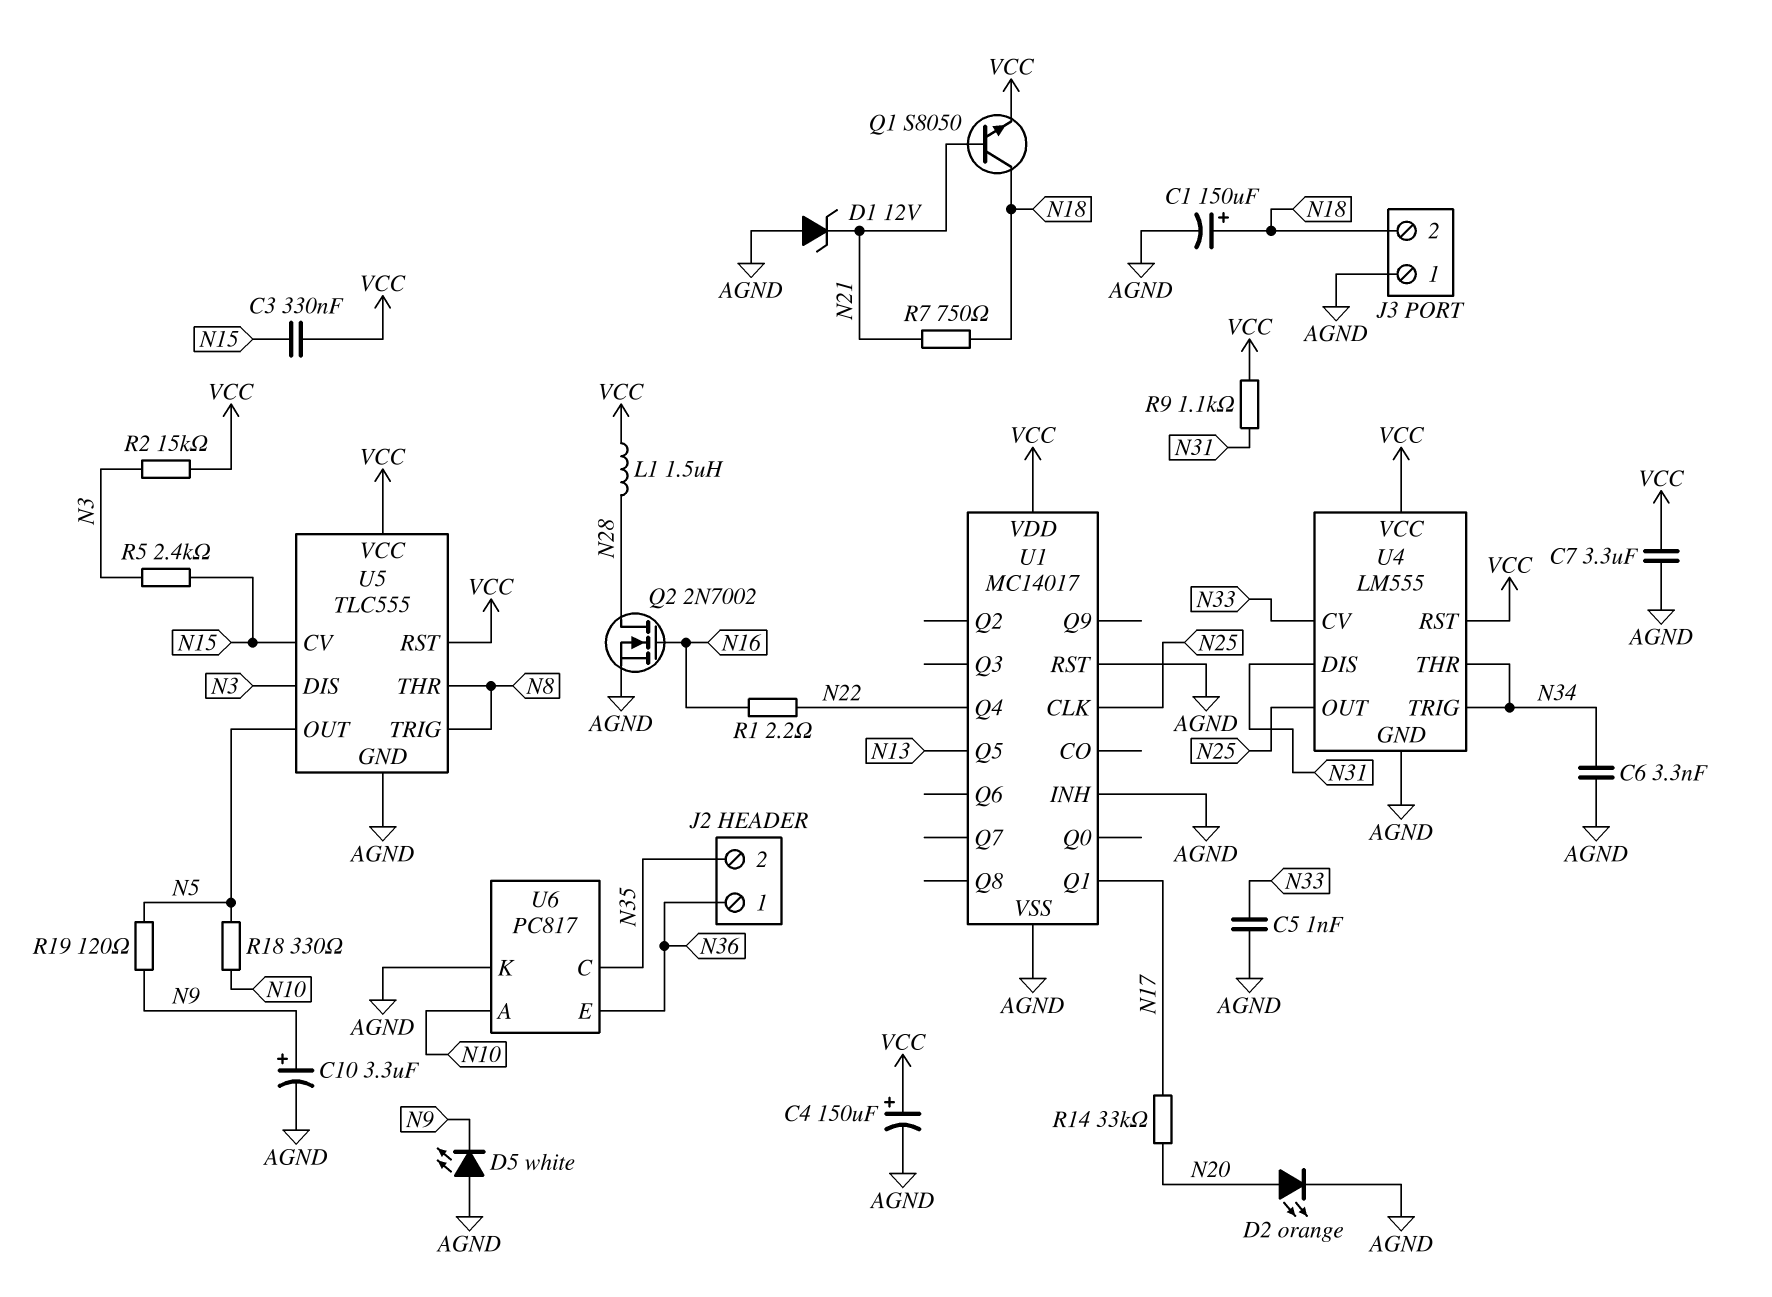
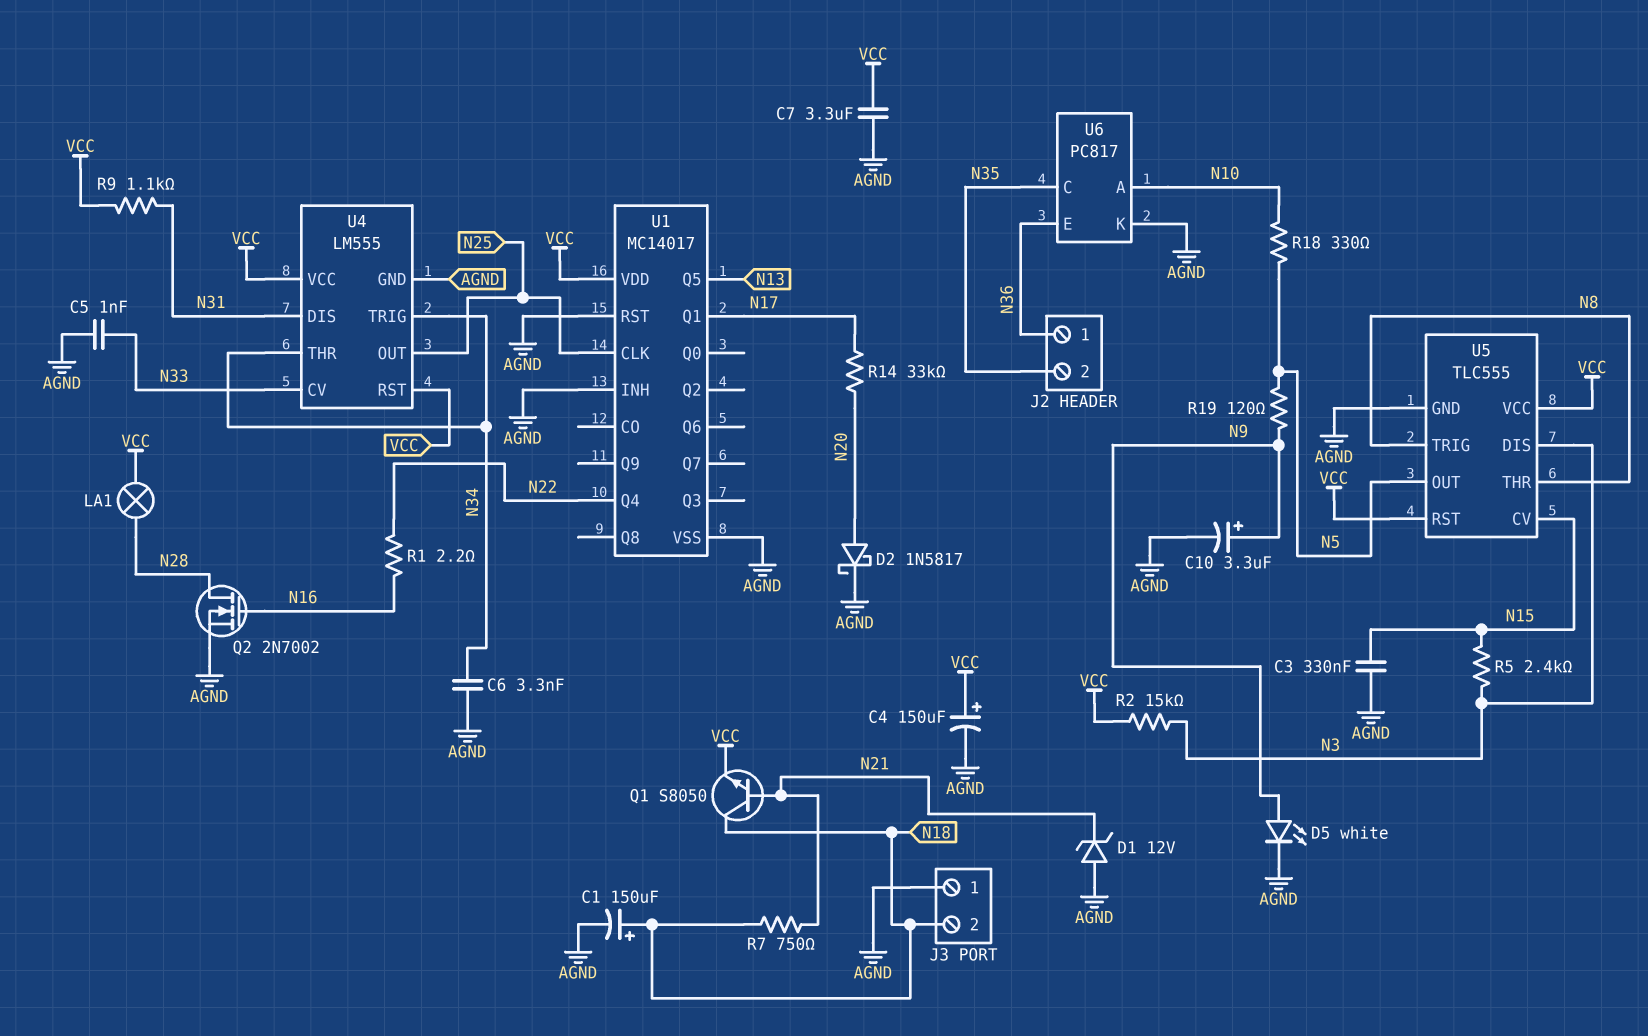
C3: 330nF (N15, VCC) -> 330nF (AGND, N15)
D2: LED orange (A N20, K AGND) -> schottky 1N5817 (A N20, K AGND)
D5: LED white (A AGND, K N9) -> LED white (A N9, K AGND)
L1: 1.5uH (N28, VCC) -> none
LA1: none -> lamp (N28, VCC)

